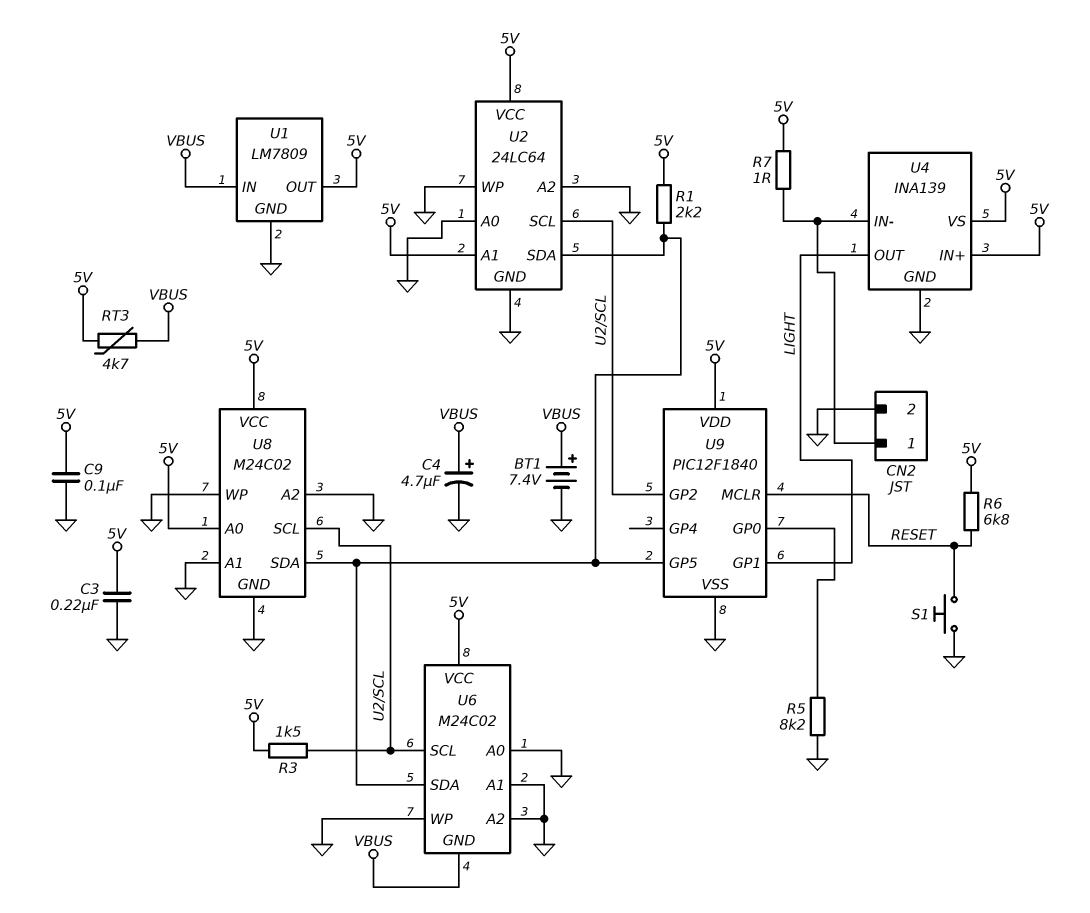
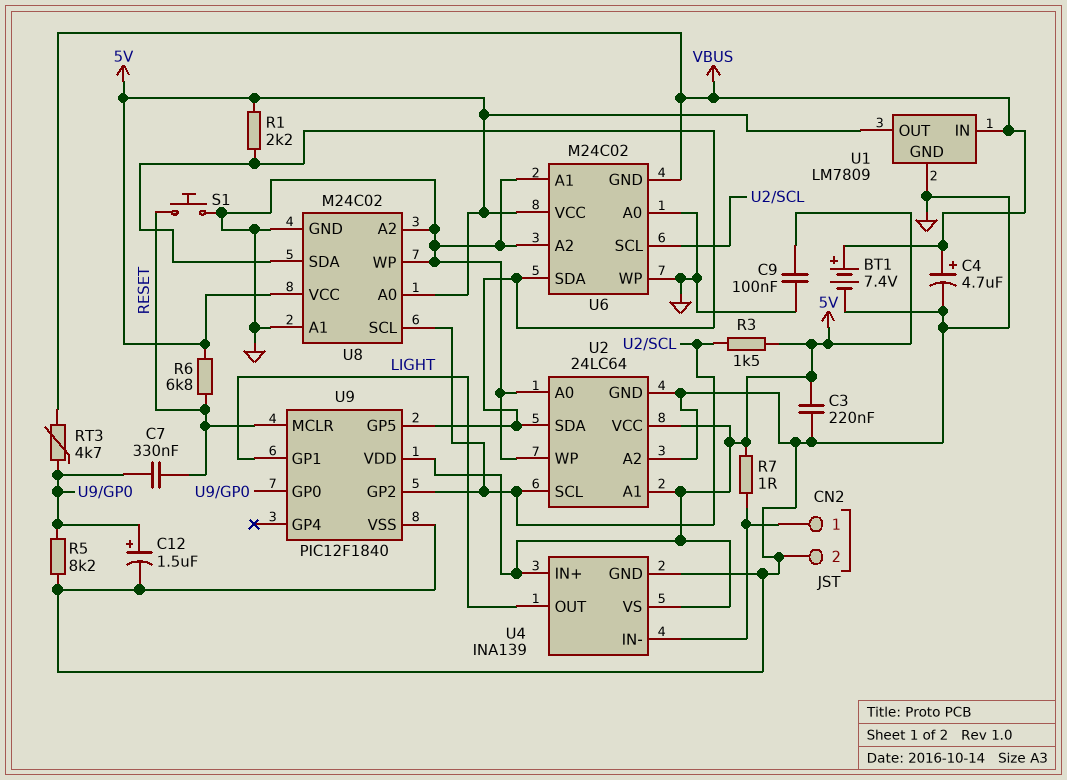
C7: none -> 330nF (RESET, U9/GP0)
C12: none -> 1.5uF (plus U9/GP0, minus GND)
RT3: 4.7k (5V, VBUS) -> 4.7k (U9/GP0, VBUS)

